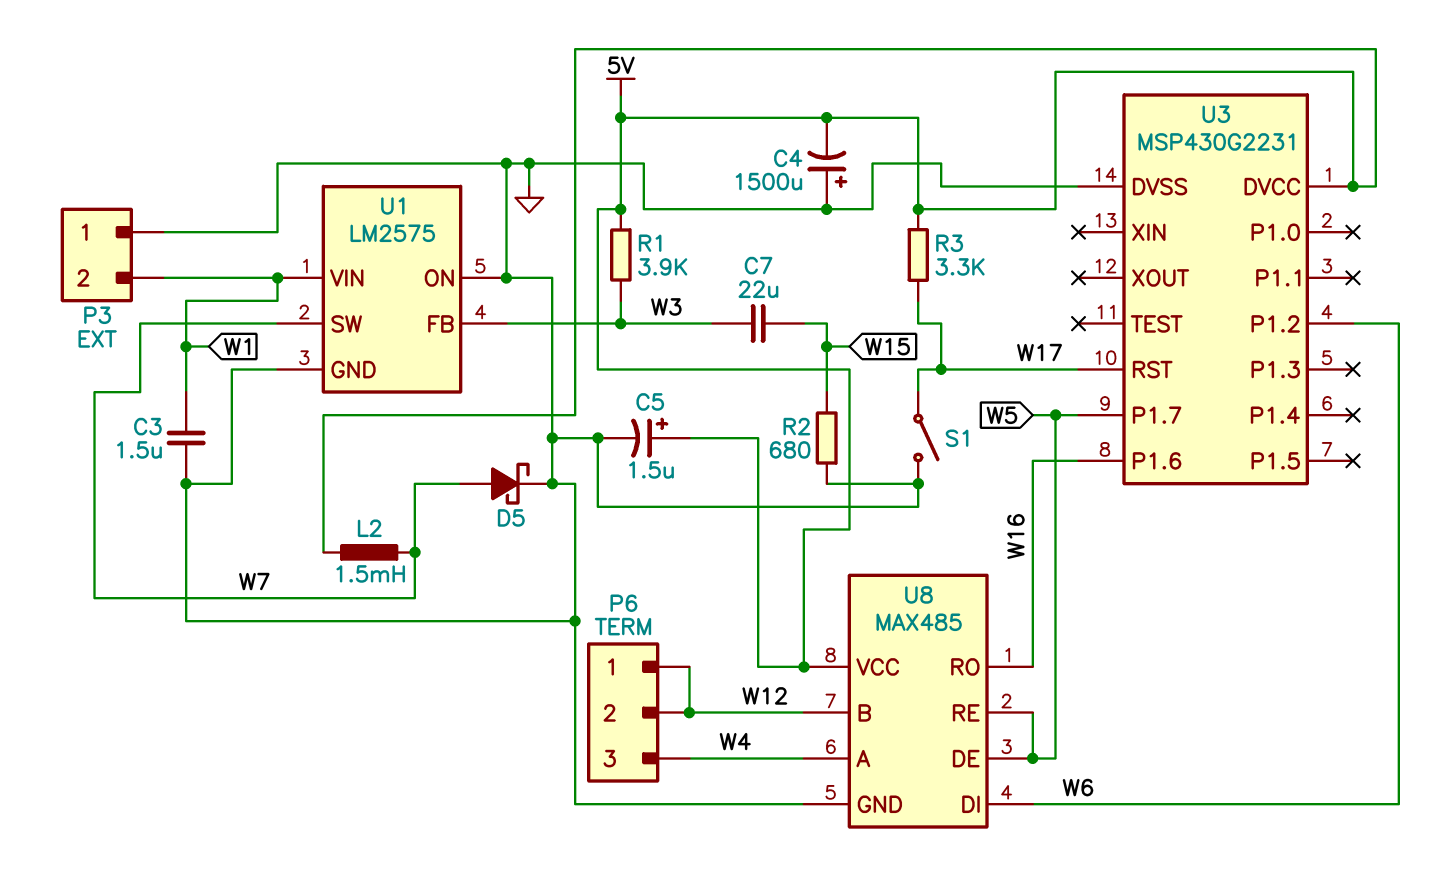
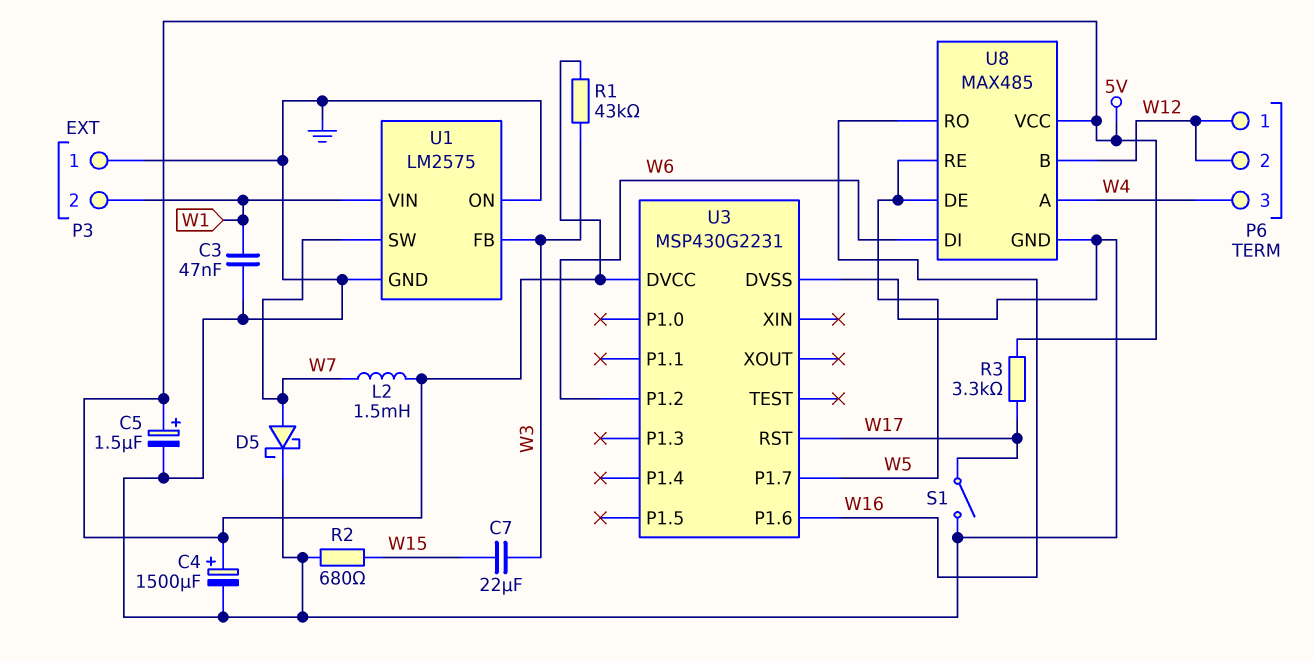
C3: 1.5uF (GND, W1) -> 47nF (GND, W1)
C4: 1500uF (plus GND, minus 5V) -> 1500uF (plus 5V, minus GND)
R1: 3.9k (5V, W3) -> 43k (5V, W3)

